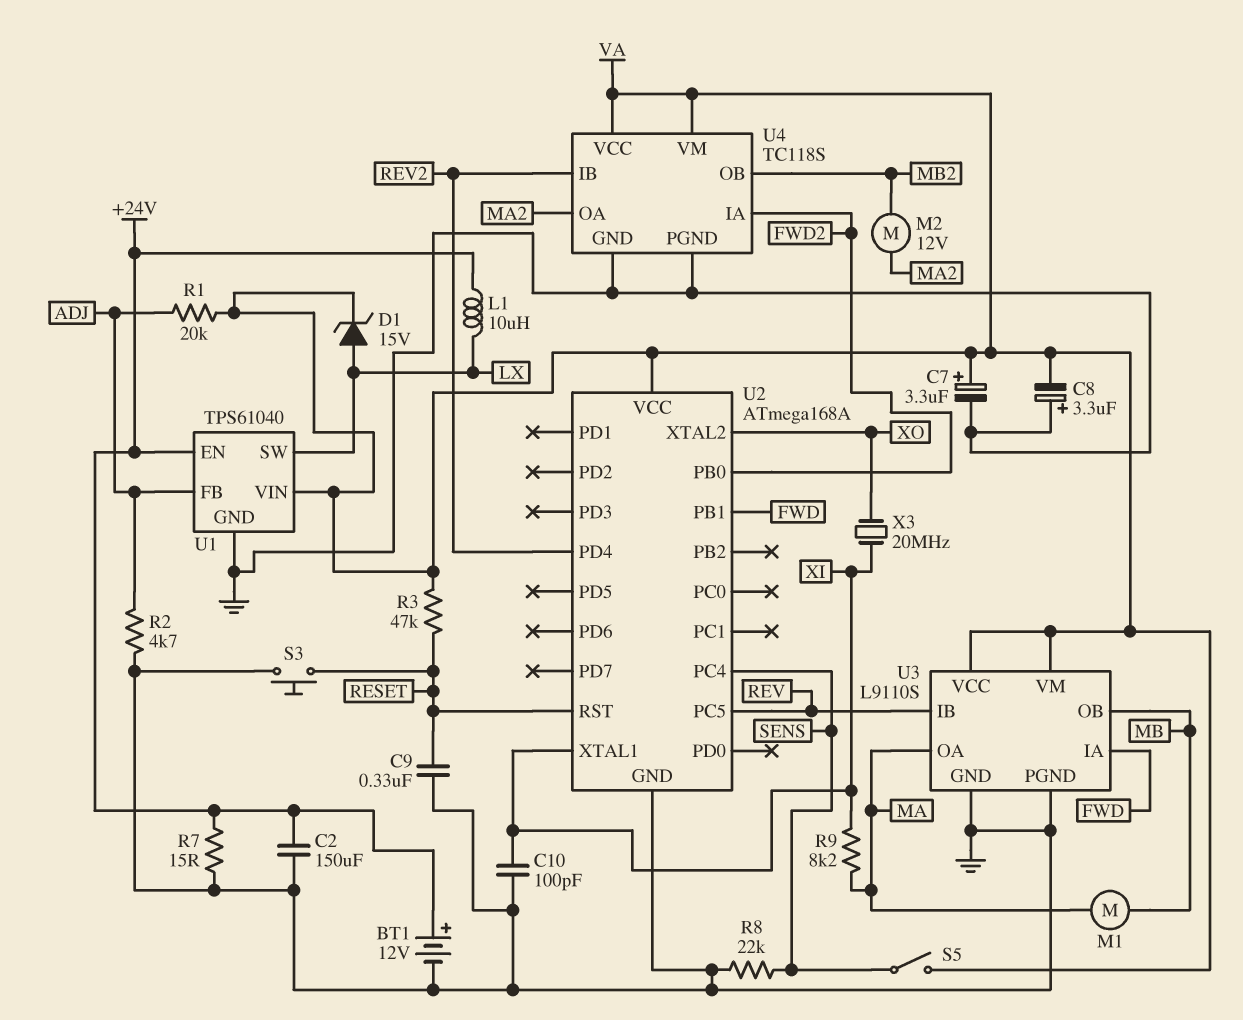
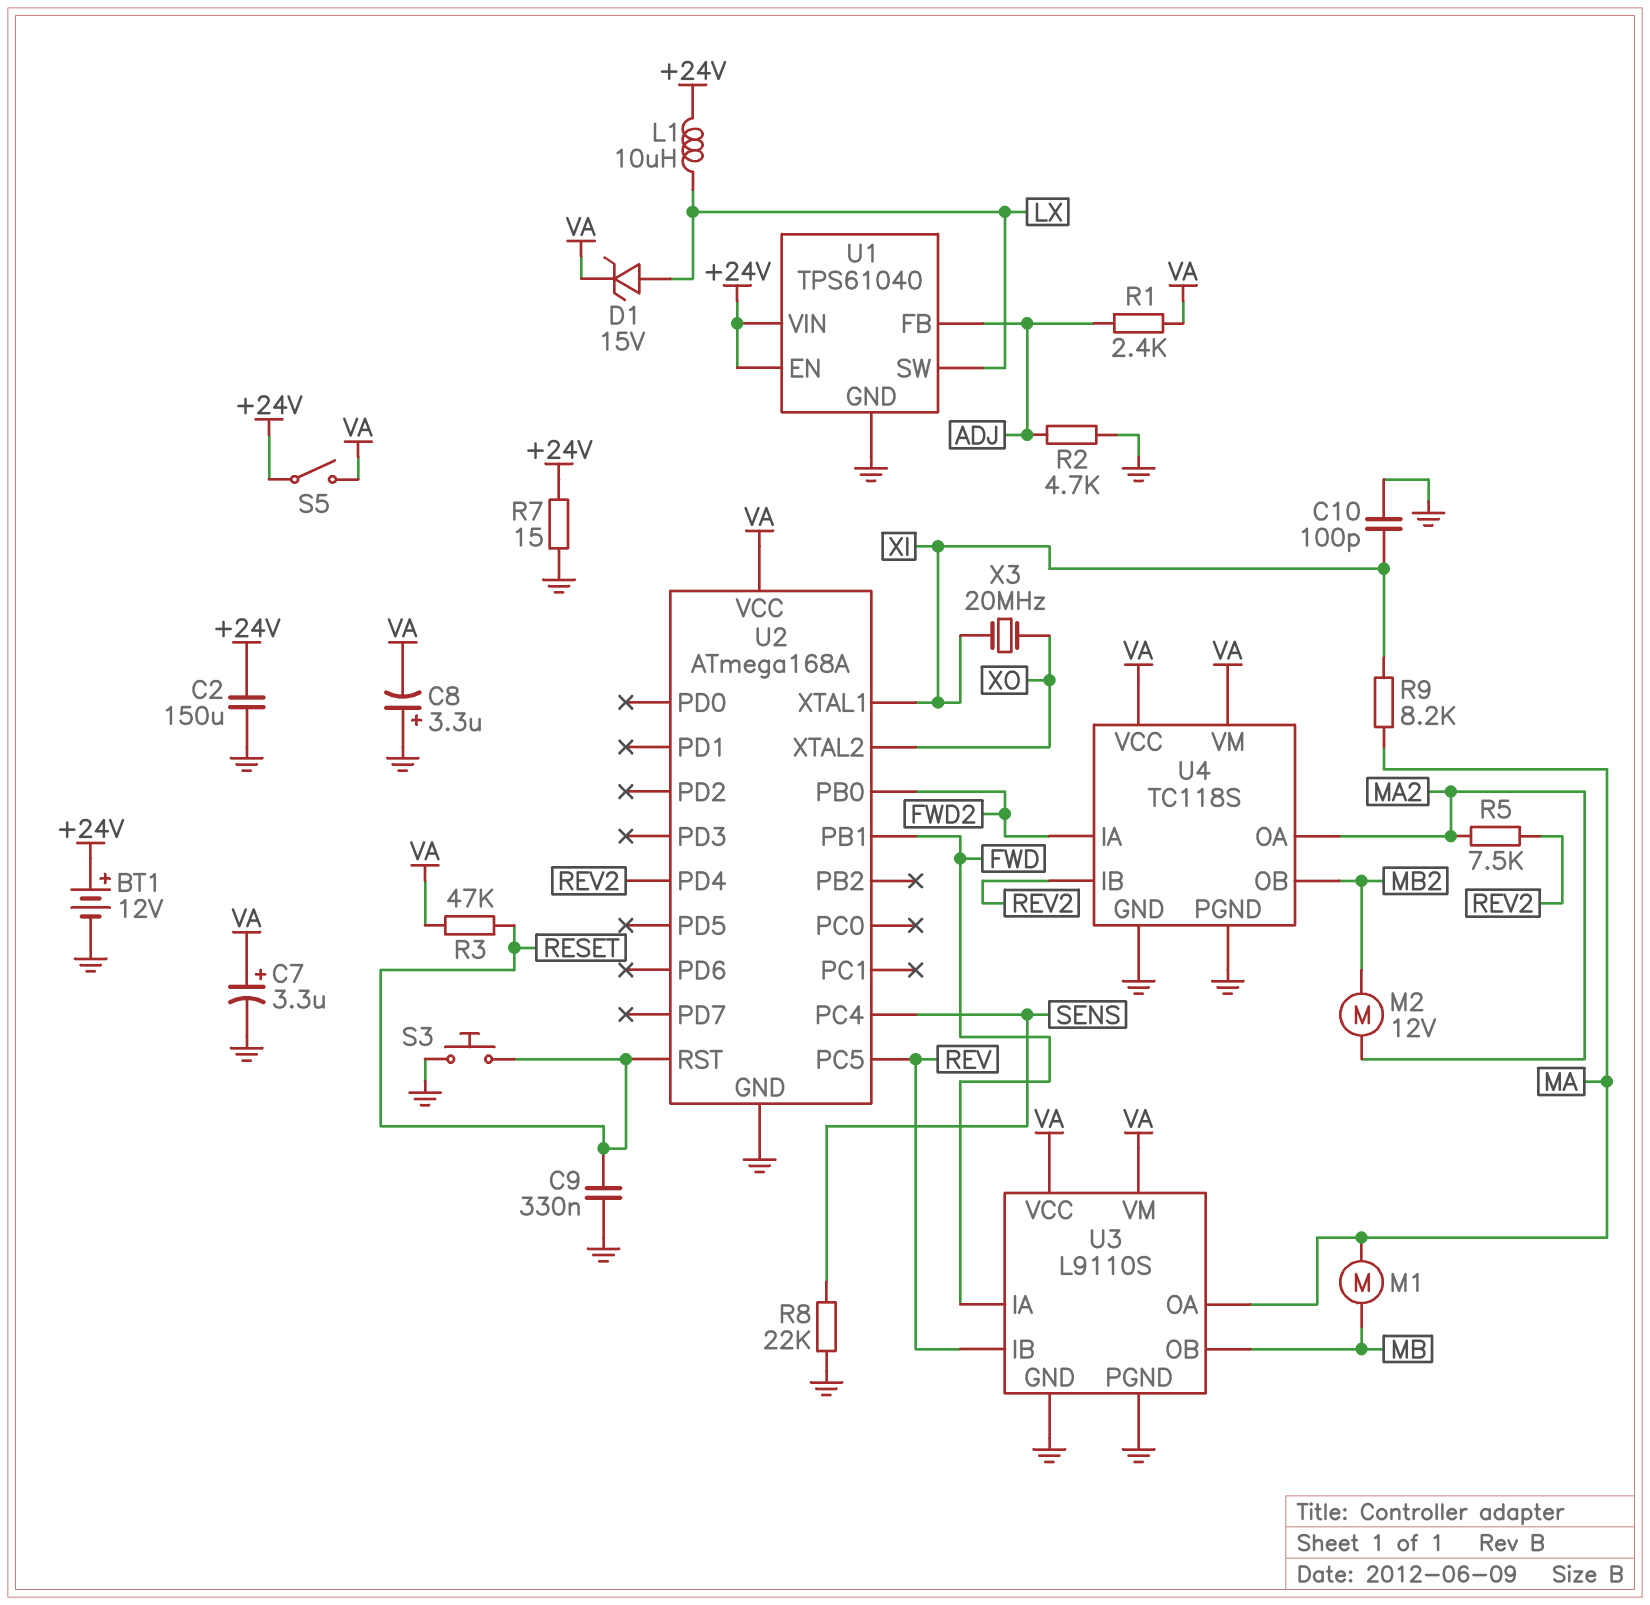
R1: 20k (ADJ, VA) -> 2.4k (ADJ, VA)
R5: none -> 7.5k (MA2, REV2)
S5: switch (SENS, VA) -> switch (+24V, VA)
U1 pin VIN: VA -> +24V

